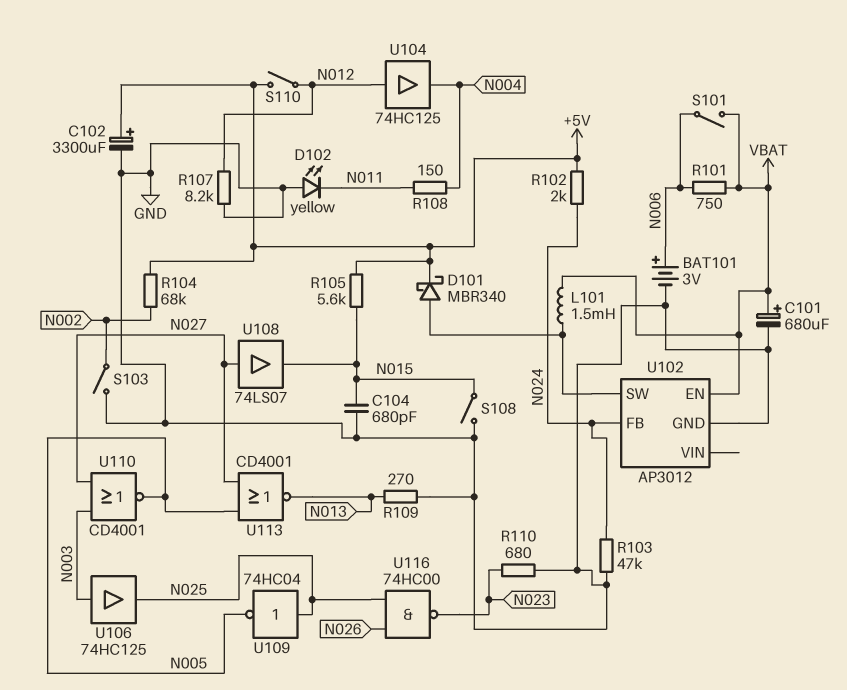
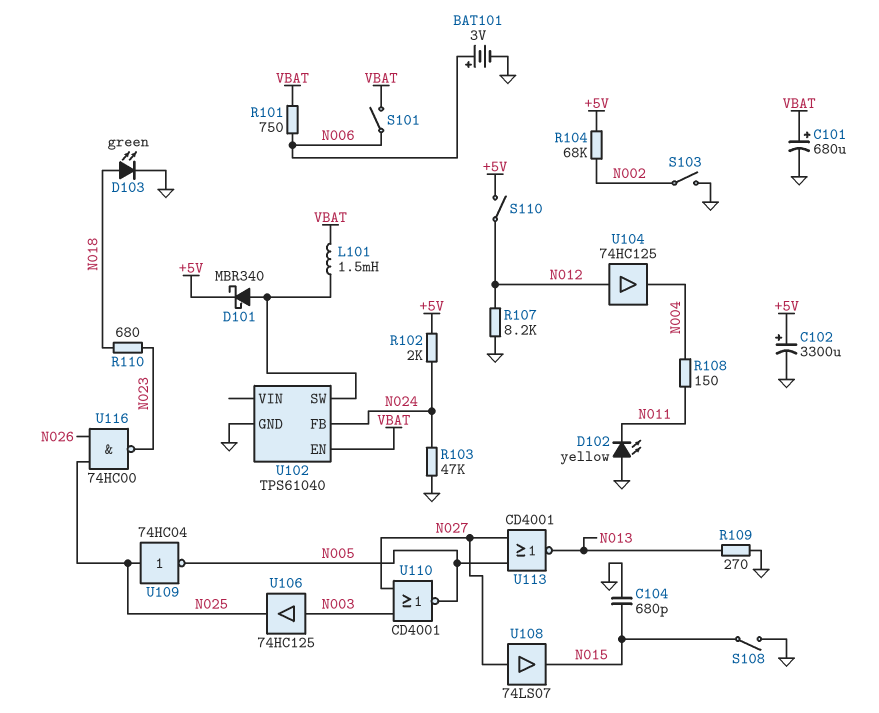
D103: none -> LED green (A N018, K GND)
R105: 5.6k (+5V, N015) -> none
R110: 680 (GND, N023) -> 680 (N018, N023)
U102: AP3012 -> TPS61040

